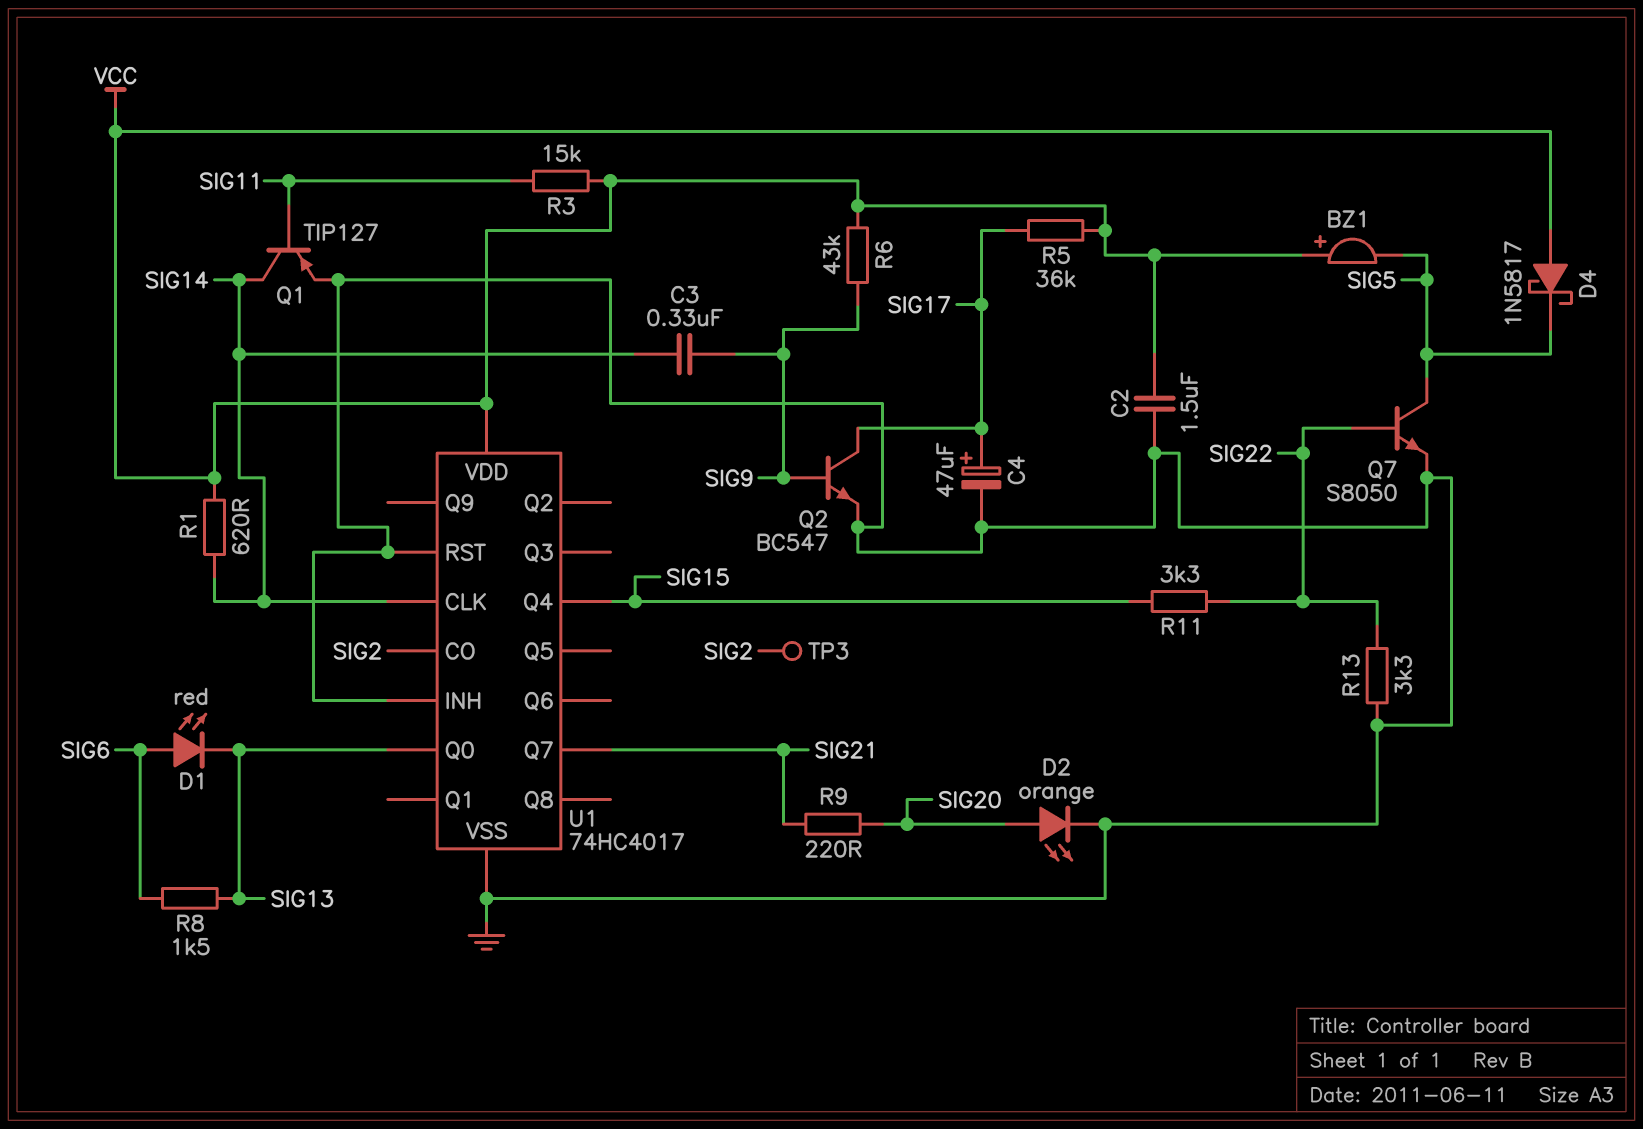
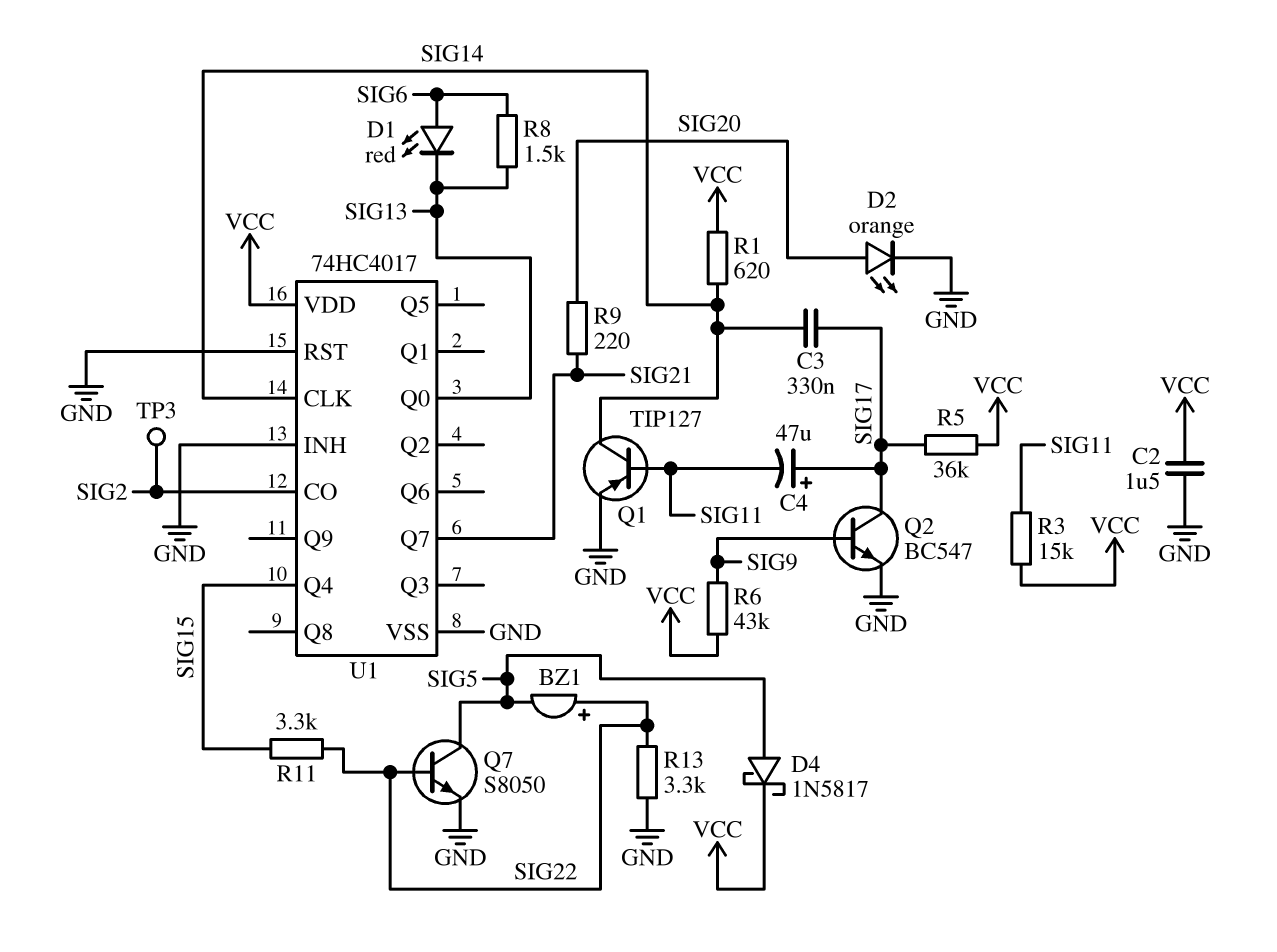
BZ1: buzzer (plus VCC, minus SIG5) -> buzzer (plus SIG22, minus SIG5)
C3: 330nF (SIG9, SIG14) -> 330nF (SIG14, SIG17)
C4: 47uF (plus SIG17, minus GND) -> 47uF (plus SIG17, minus SIG11)
D4: schottky 1N5817 (A VCC, K SIG5) -> schottky 1N5817 (A SIG5, K VCC)

